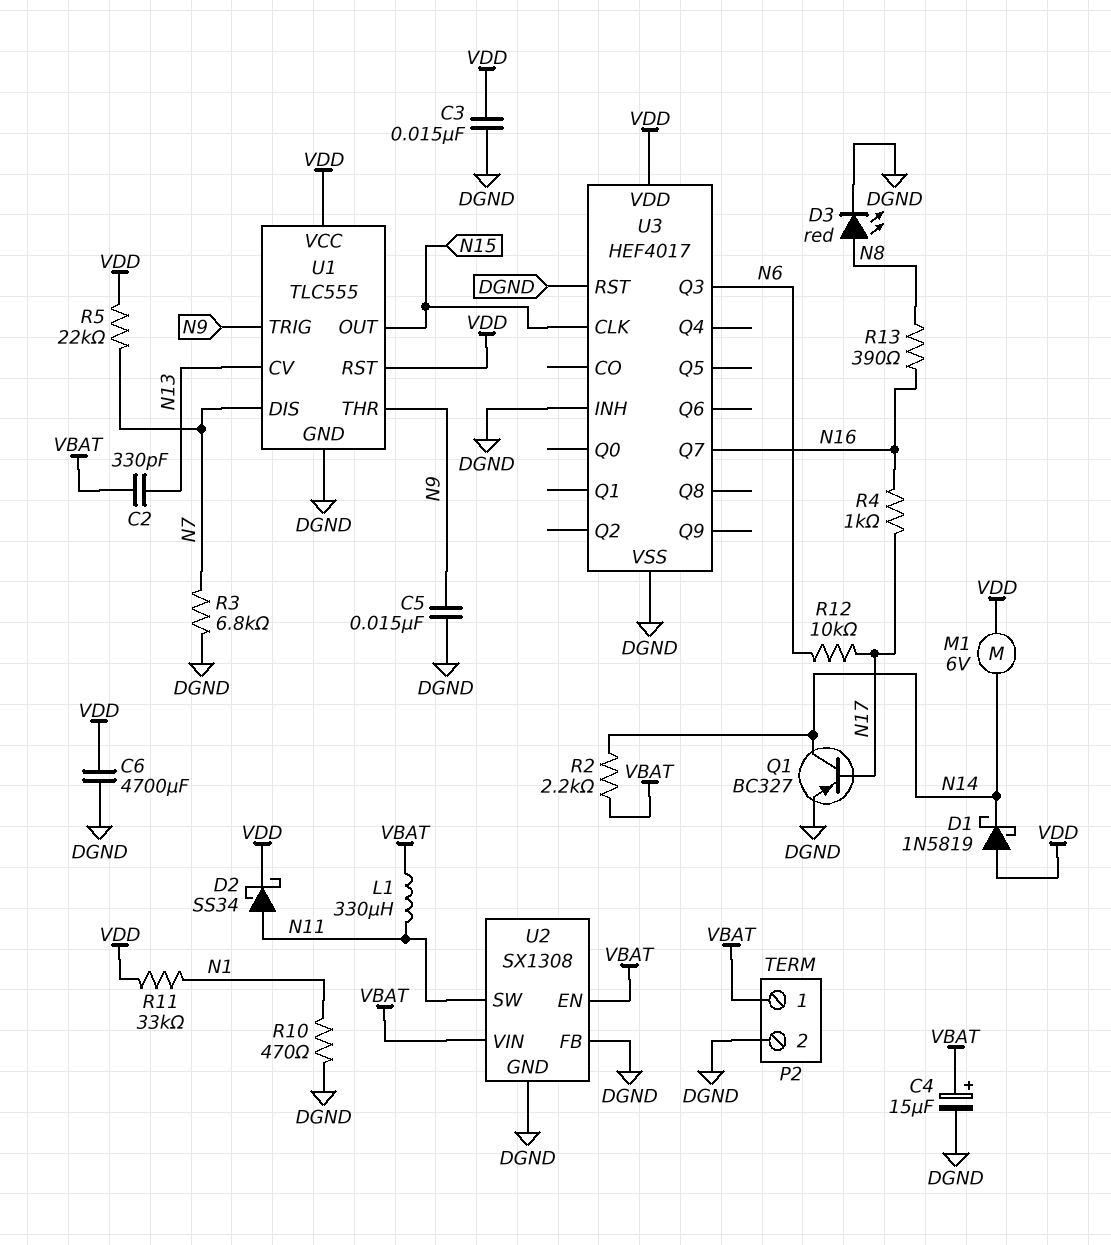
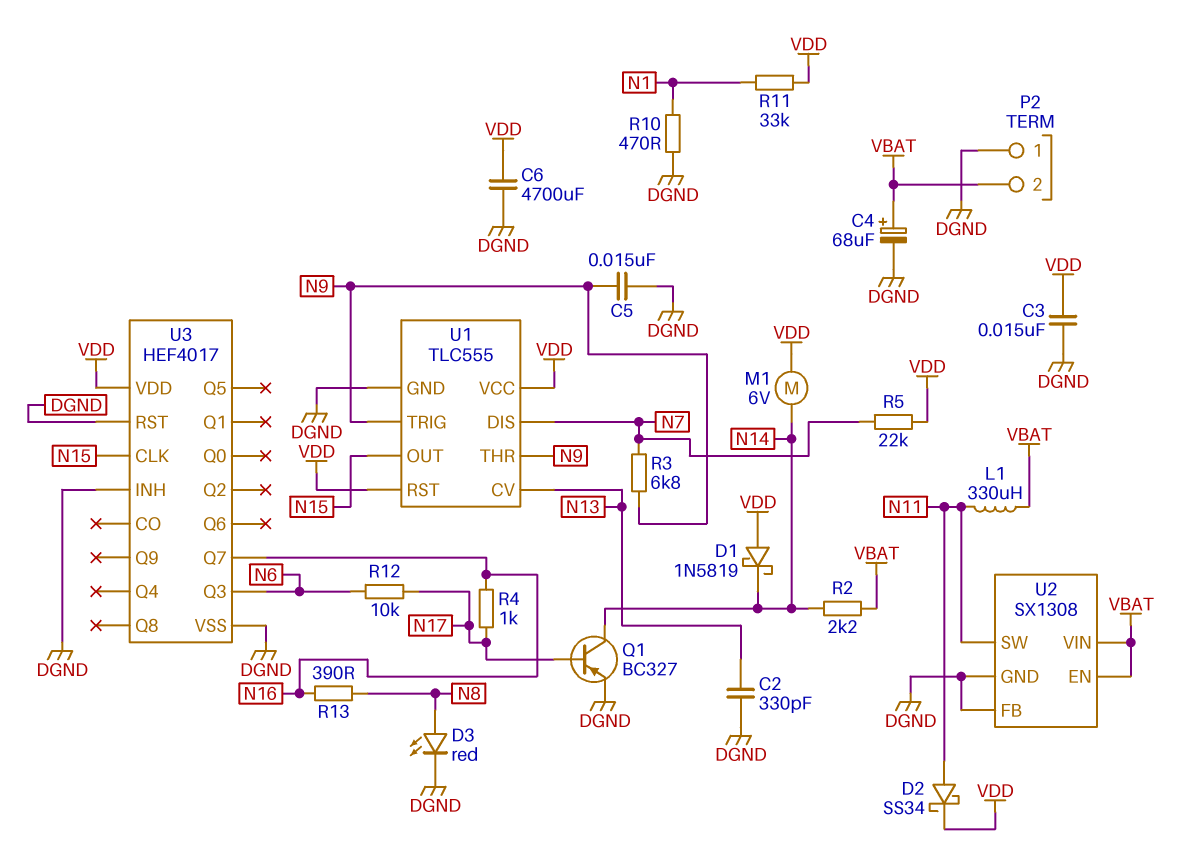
C2: 330pF (N13, VBAT) -> 330pF (DGND, N13)
C4: 15uF (plus VBAT, minus DGND) -> 68uF (plus VBAT, minus DGND)
P2 pin 1: VBAT -> DGND
P2 pin 2: DGND -> VBAT
R3: 6.8k (DGND, N7) -> 6.8k (N7, N9)

